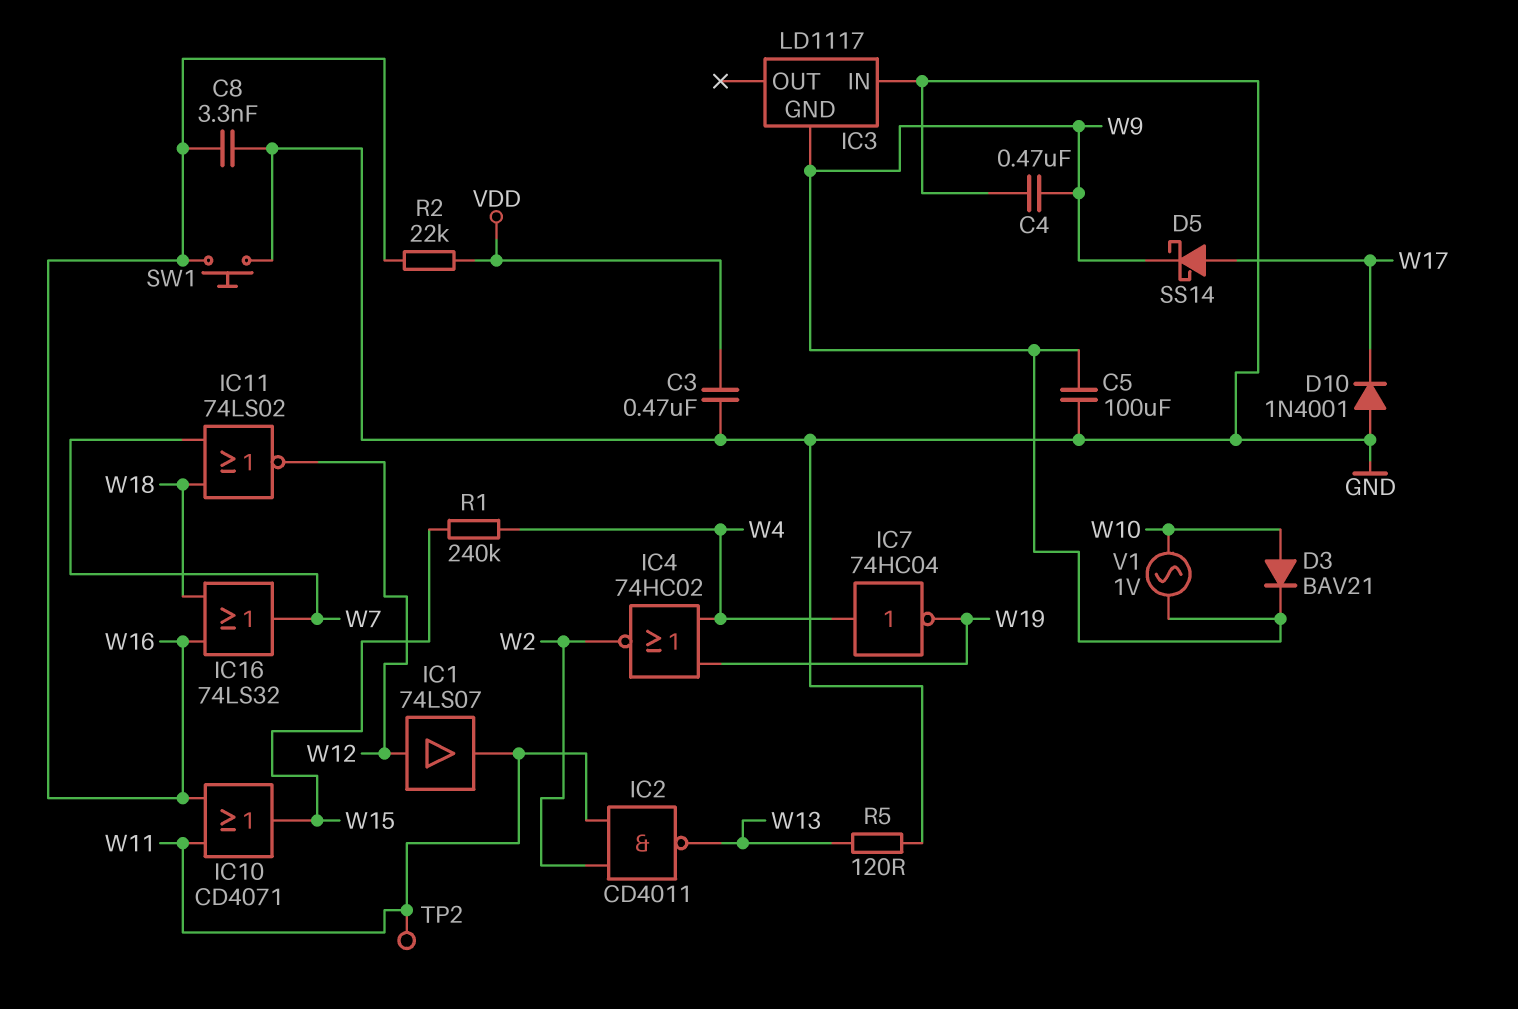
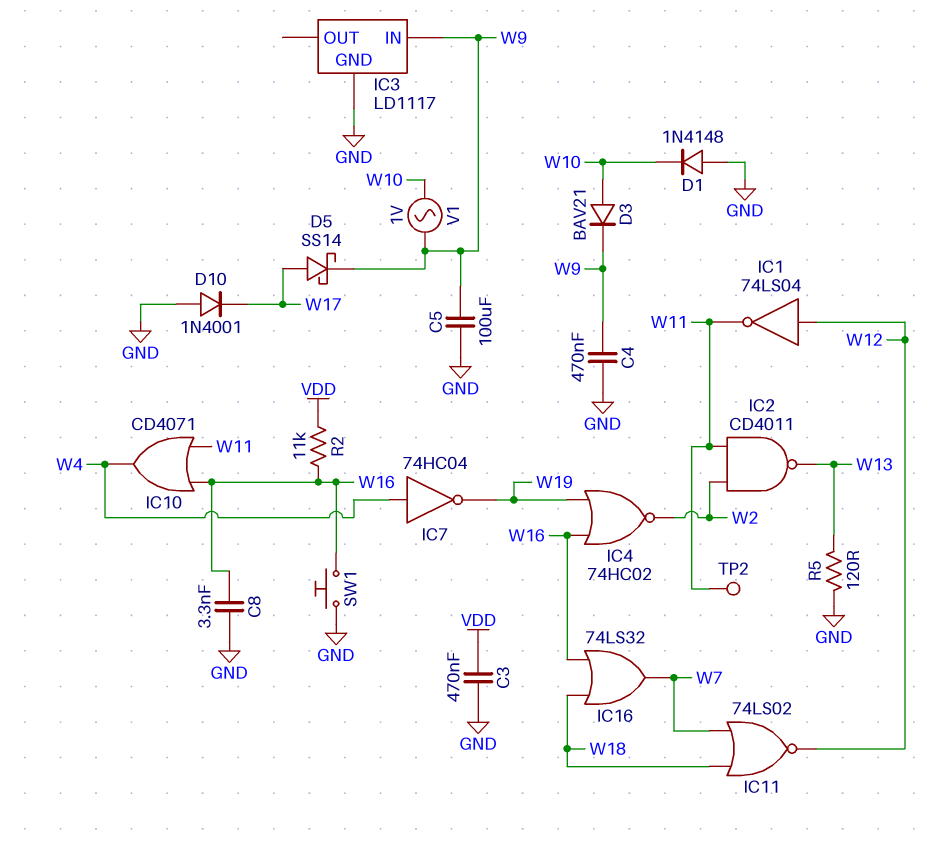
D1: none -> diode 1N4148 (A GND, K W10)
IC1: buffer 74LS07 (in W12, out W11) -> NOT 74LS04 (in W12, out W11)
IC3 pin GND: W9 -> GND
IC3 pin IN: GND -> W9
IC4: NOR 74HC02 (in W4, in W19, out W2) -> NOR 74HC02 (in W16, in W19, out W2)
IC10: OR CD4071 (in W11, in W16, out W15) -> OR CD4071 (in W11, in W16, out W4)
R1: 240k (W4, W15) -> none
R2: 22k (VDD, W16) -> 11k (VDD, W16)

